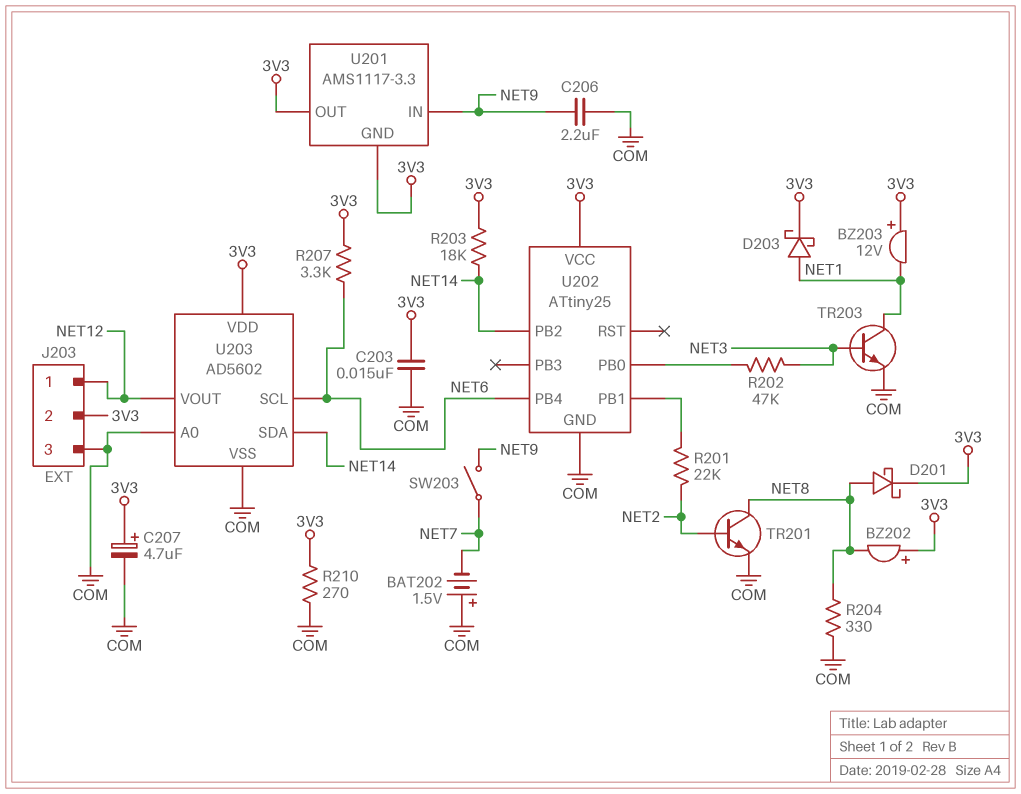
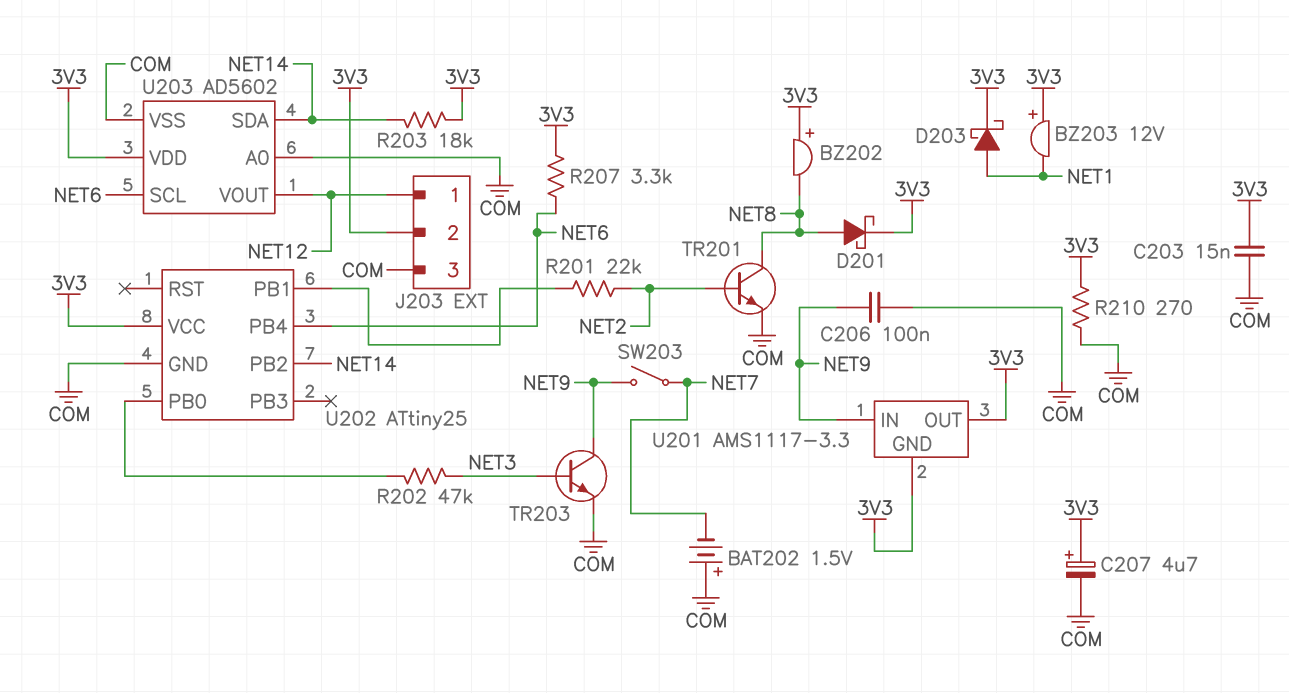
C206: 2.2uF (COM, NET9) -> 100nF (COM, NET9)
R204: 330 (COM, NET8) -> none
TR203: NPN (B NET3, C NET1, E COM) -> NPN (B NET3, C NET9, E COM)

